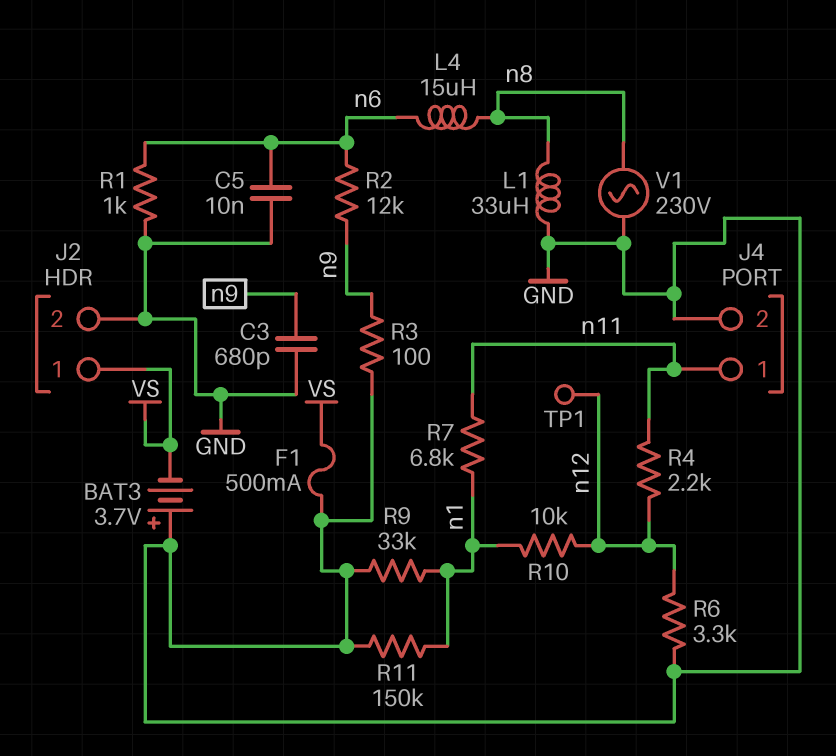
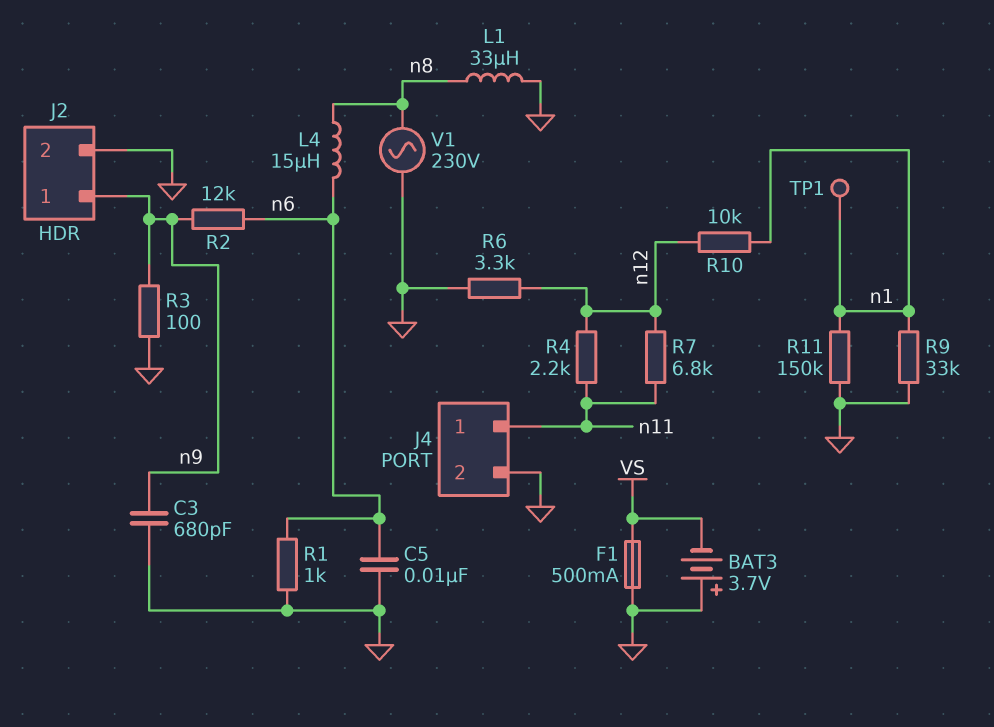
J2 pin 1: VS -> n9
R7: 6.8k (n1, n11) -> 6.8k (n11, n12)
TP1: test point (n12) -> test point (n1)

